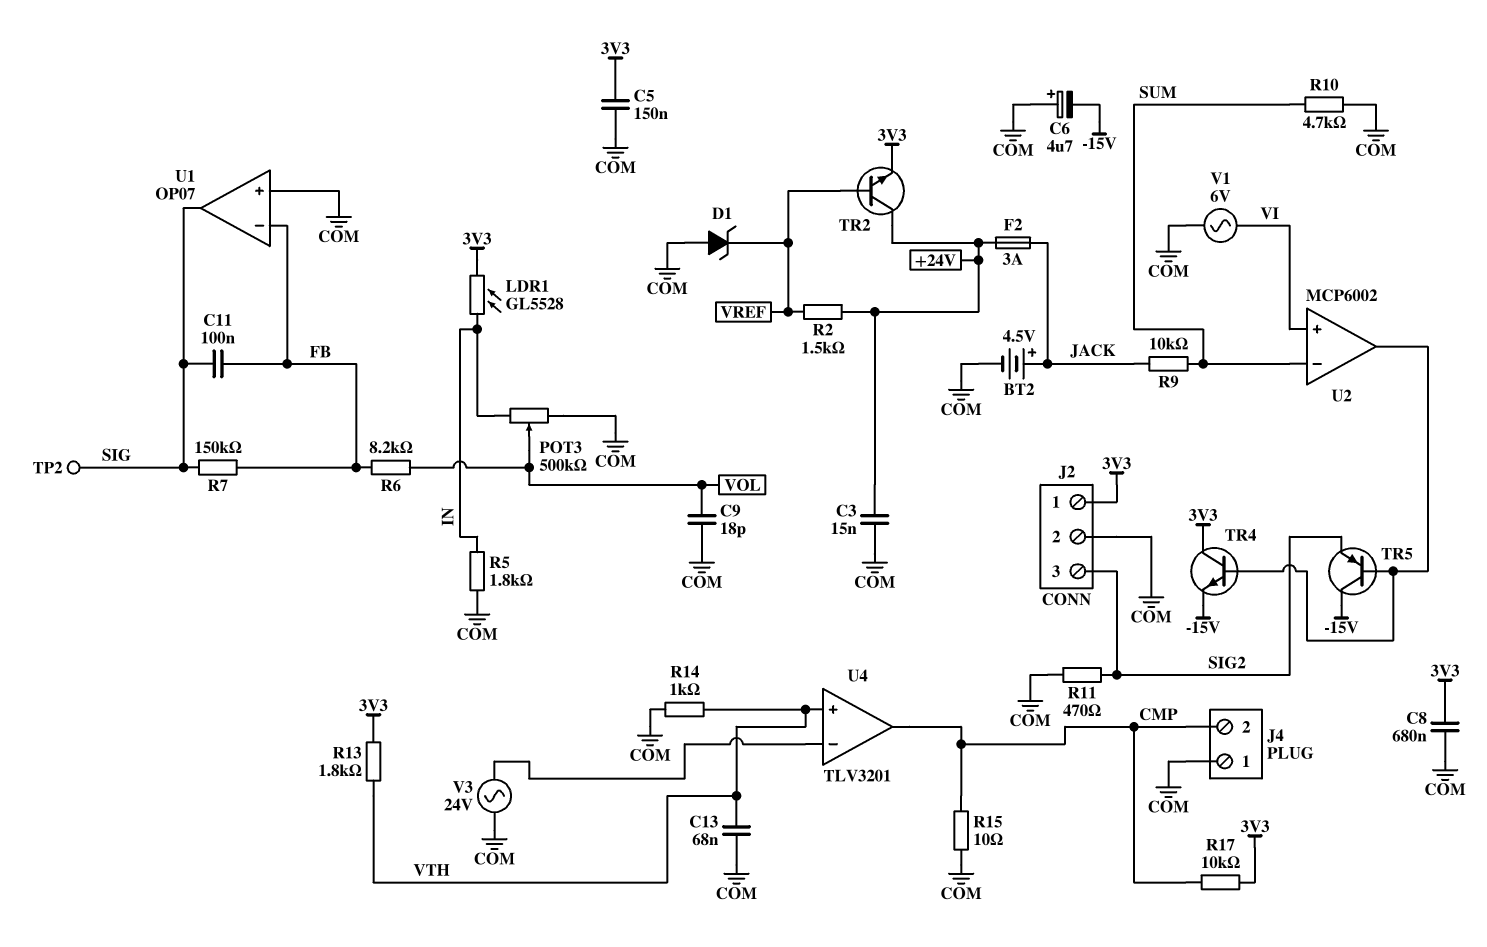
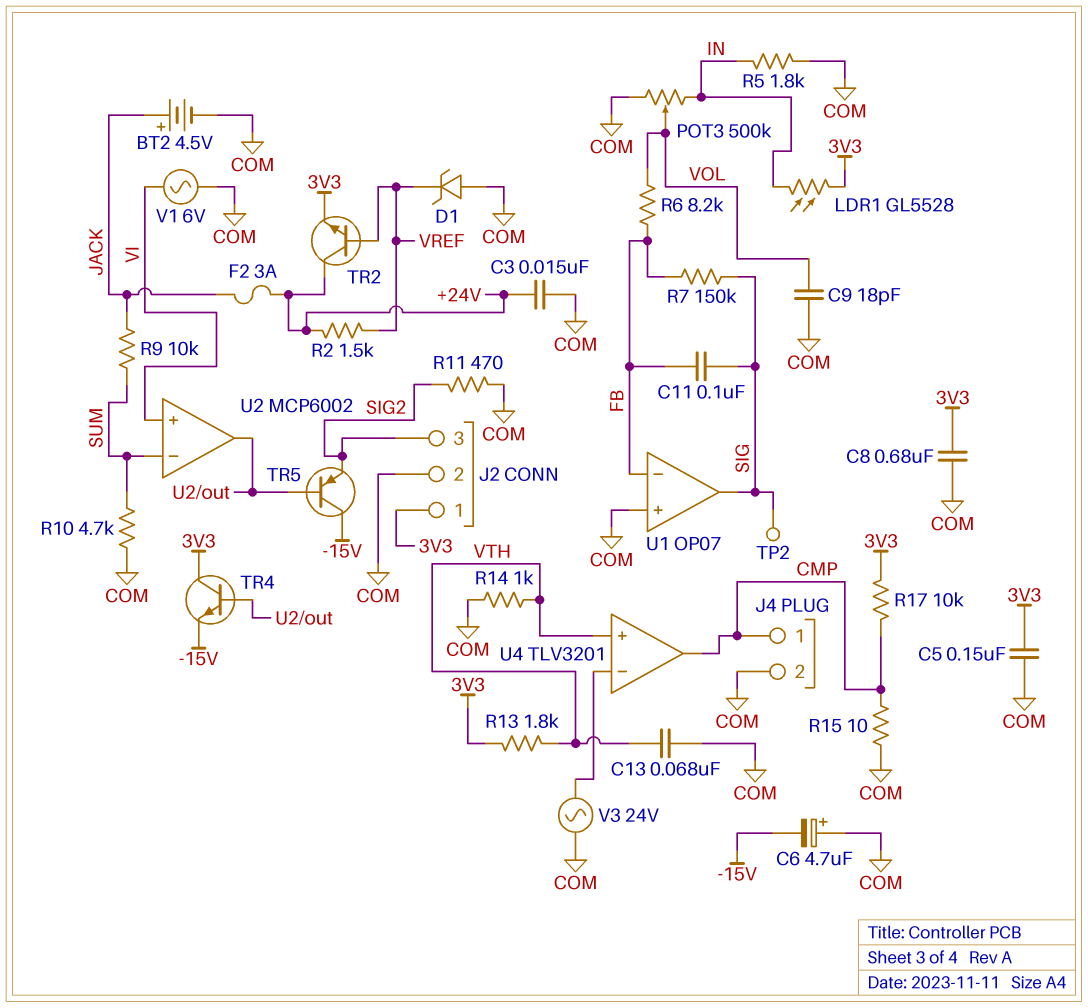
J4 pin 1: COM -> CMP
J4 pin 2: CMP -> COM

